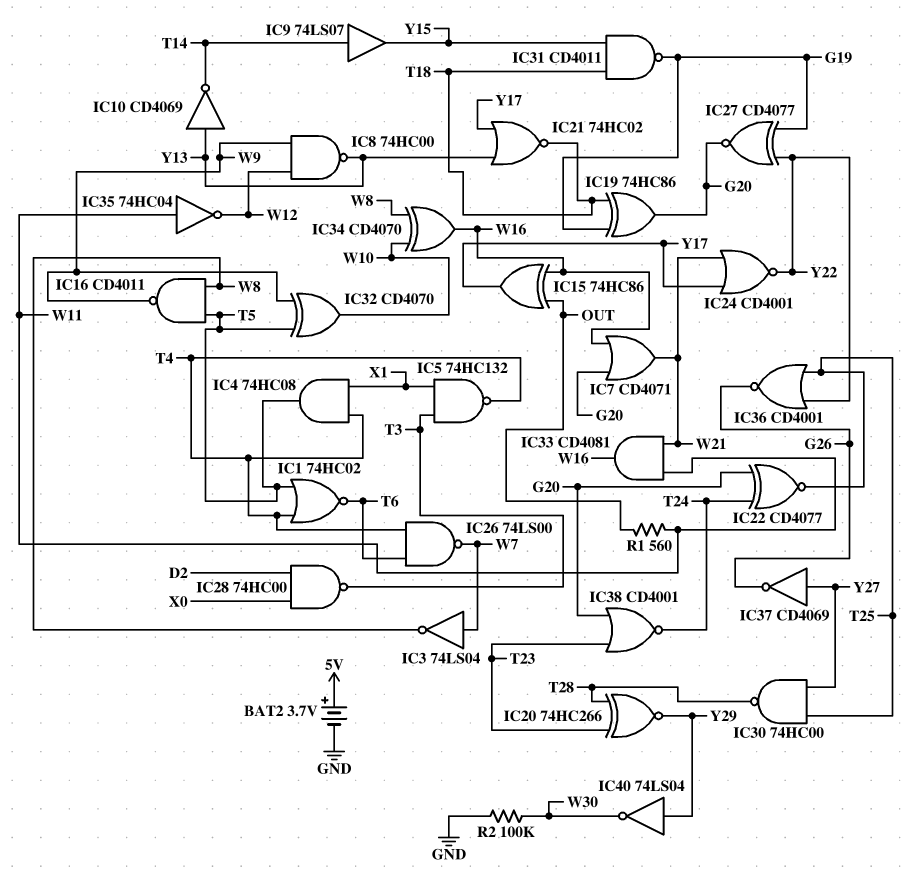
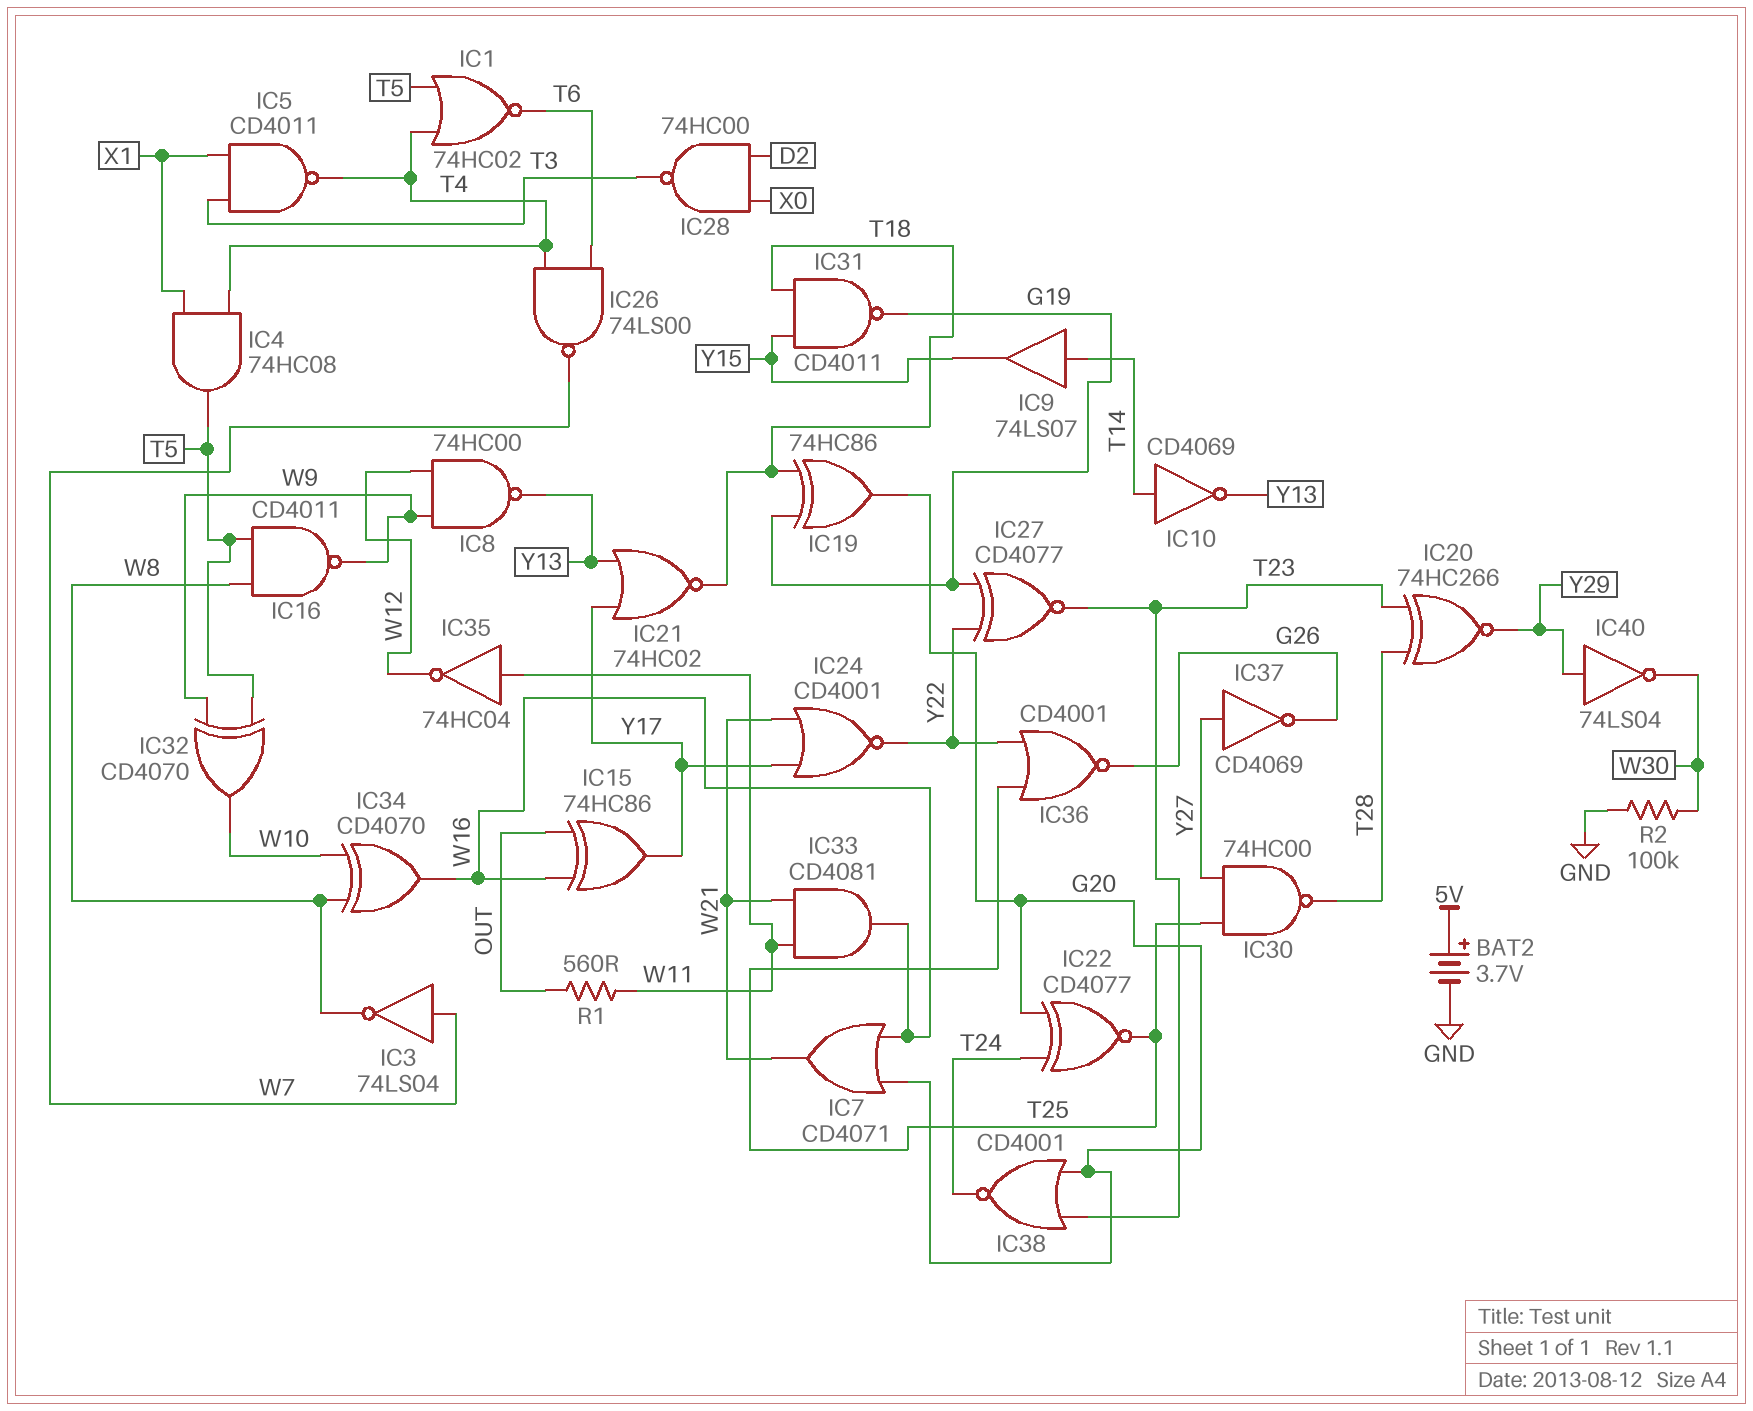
IC5: NAND 74HC132 (in T3, in X1, out T4) -> NAND CD4011 (in T3, in X1, out T4)
IC10: NOT CD4069 (in Y13, out T14) -> NOT CD4069 (in T14, out Y13)
IC27: XNOR CD4077 (in G19, in Y22, out G20) -> XNOR CD4077 (in G19, in Y22, out T23)

